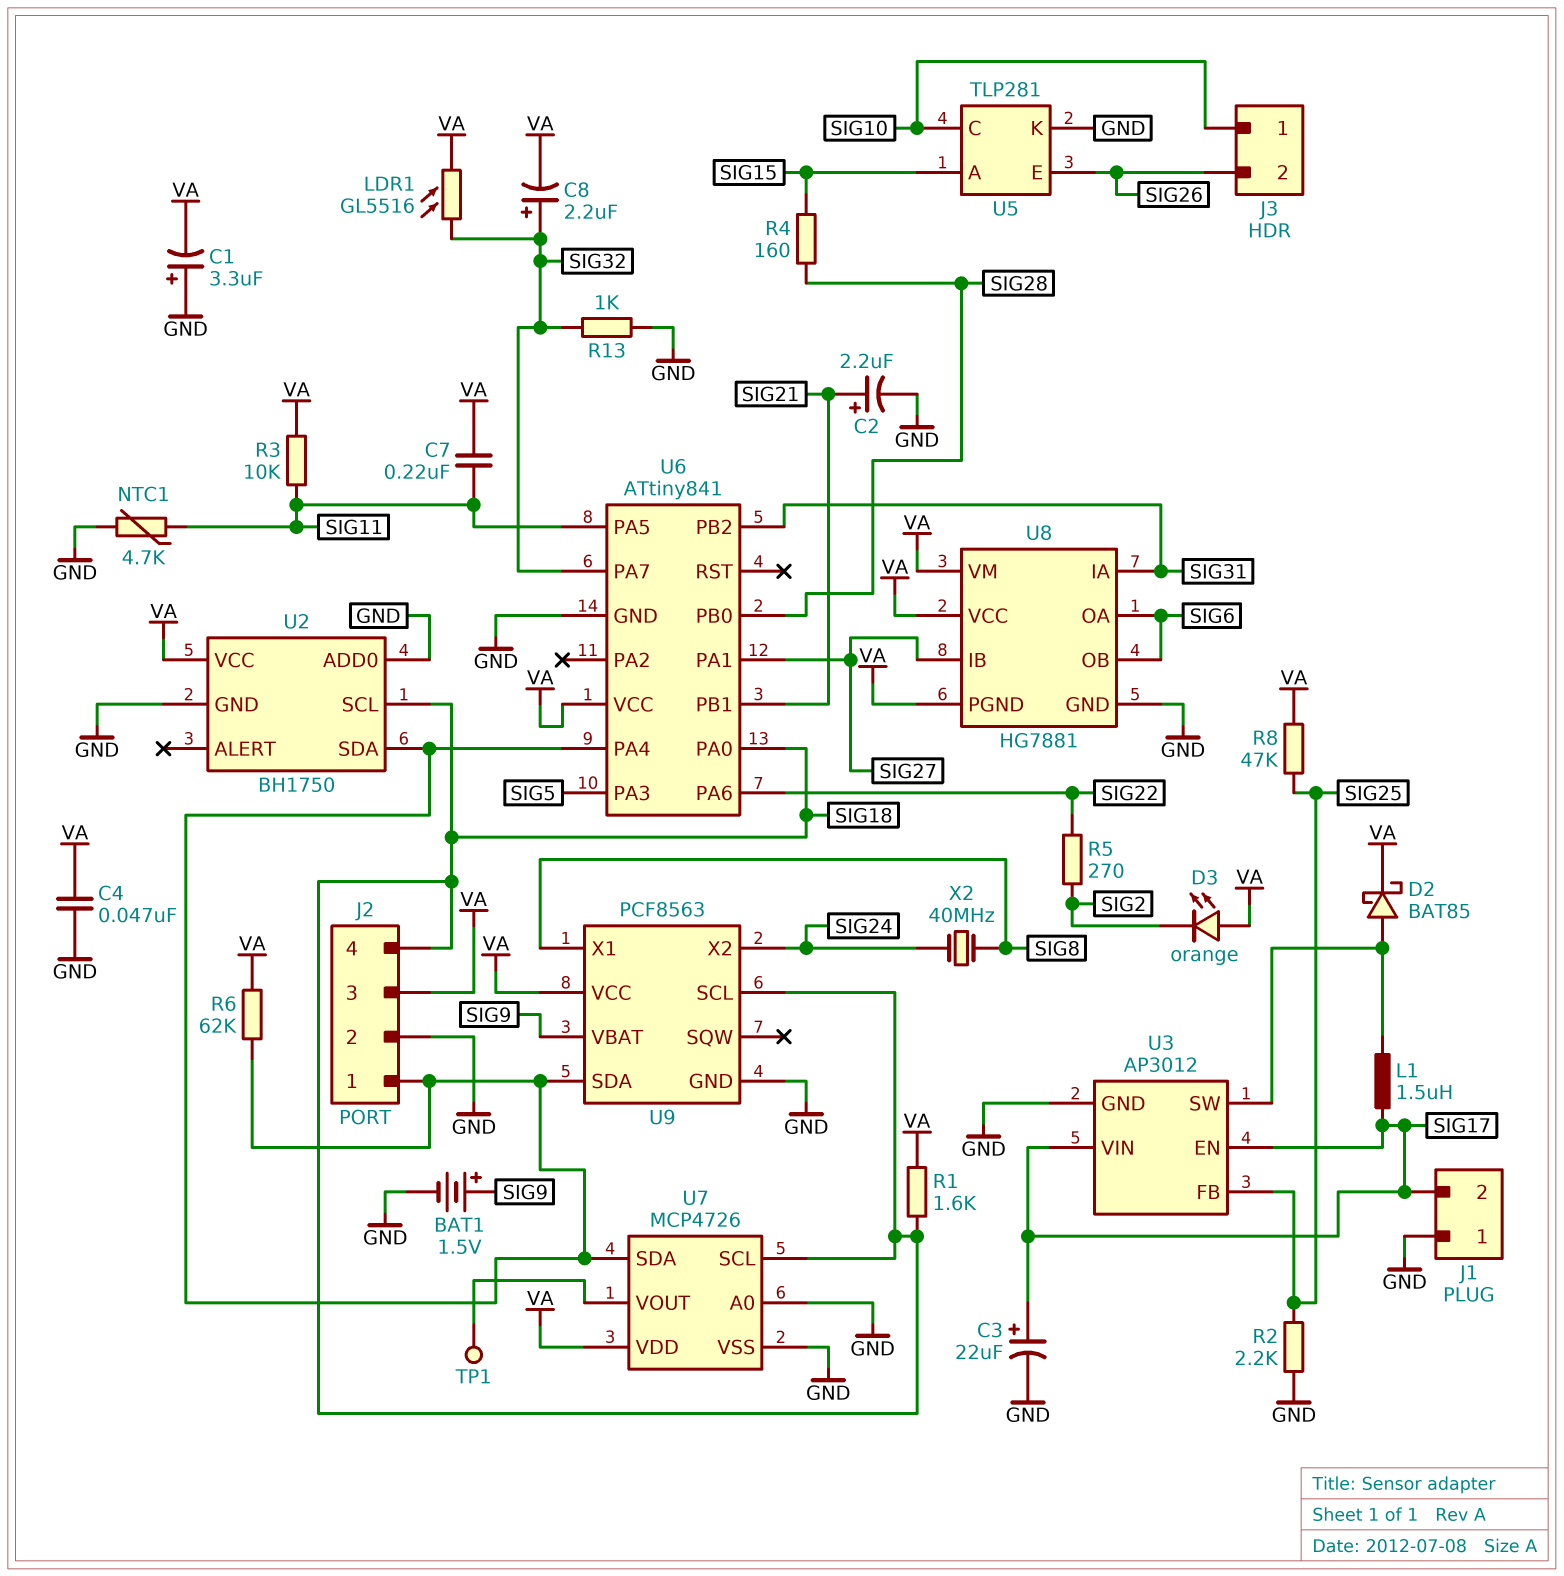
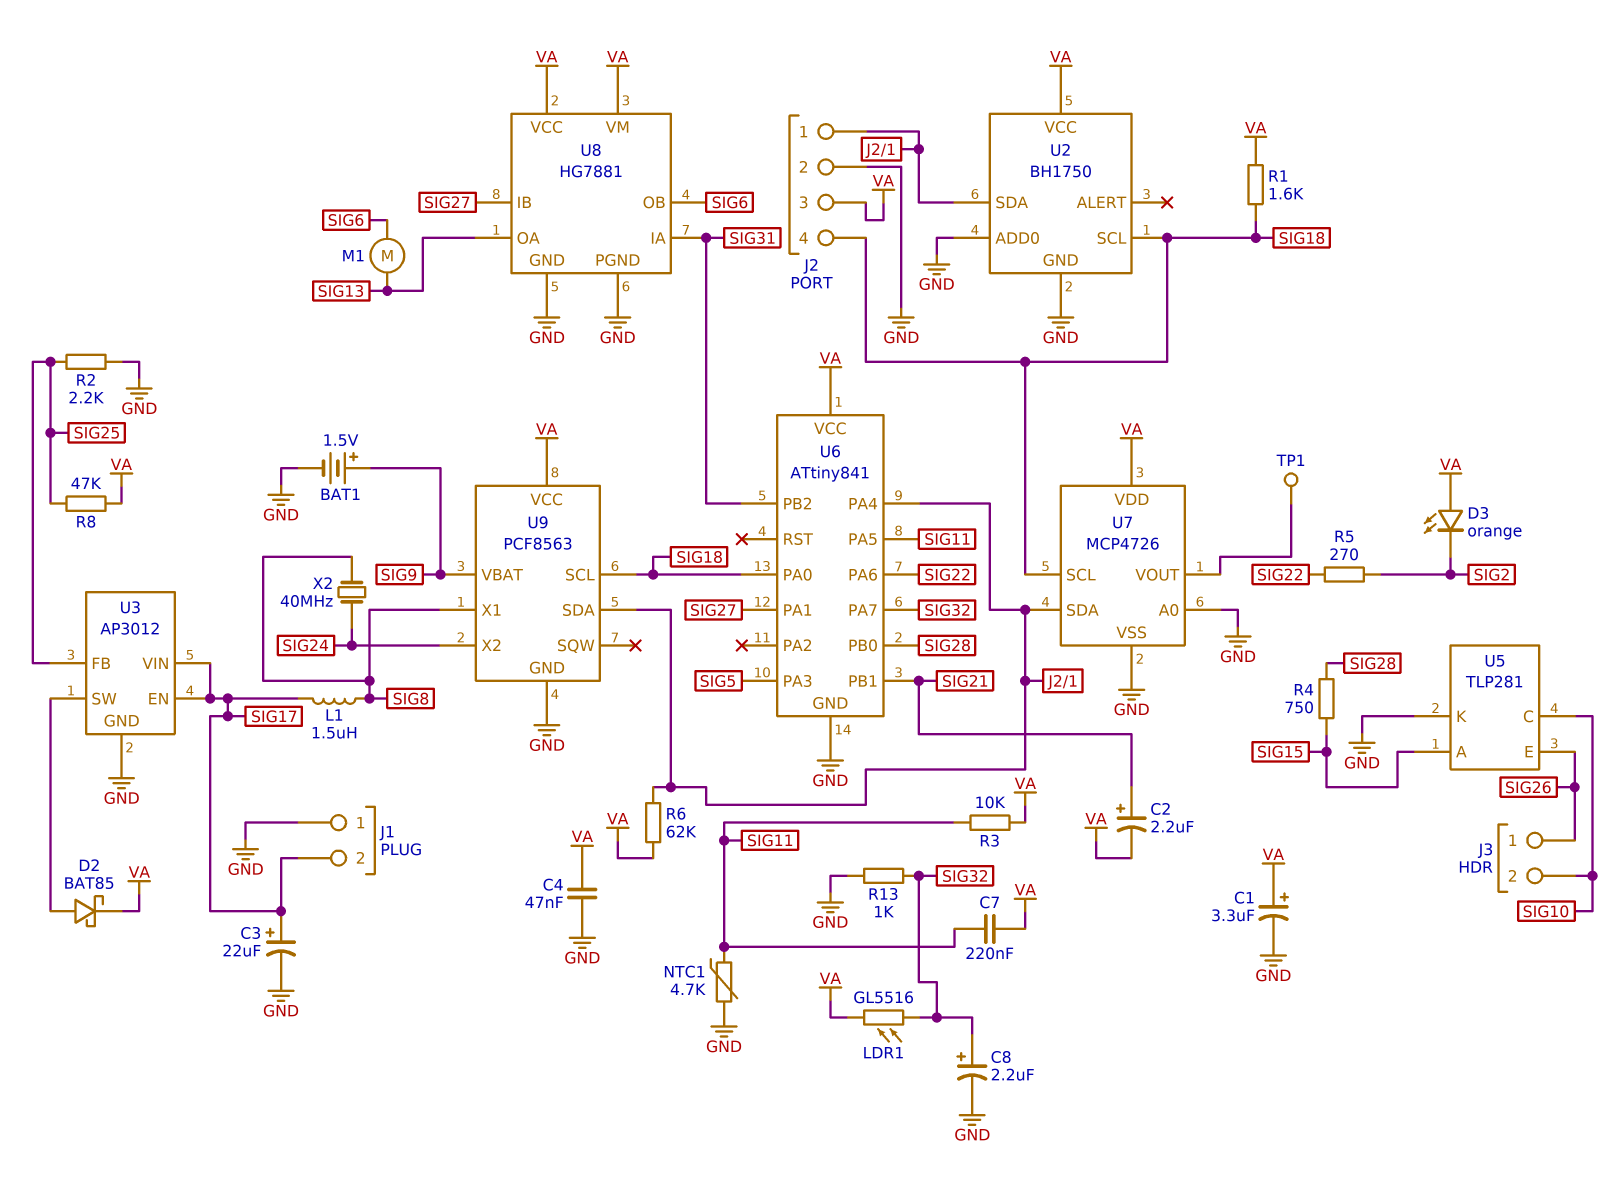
C1: 3.3uF (plus GND, minus VA) -> 3.3uF (plus VA, minus GND)
C2: 2.2uF (plus SIG21, minus GND) -> 2.2uF (plus SIG21, minus VA)
C8: 2.2uF (plus SIG32, minus VA) -> 2.2uF (plus SIG32, minus GND)
J3 pin 1: SIG10 -> SIG26
J3 pin 2: SIG26 -> SIG10
L1: 1.5uH (SIG17, U3/SW) -> 1.5uH (SIG8, SIG17)
M1: none -> motor (SIG6, SIG13)
R4: 160 (SIG15, SIG28) -> 750 (SIG15, SIG28)
U8 pin OA: SIG6 -> SIG13
U8 pin PGND: VA -> GND

